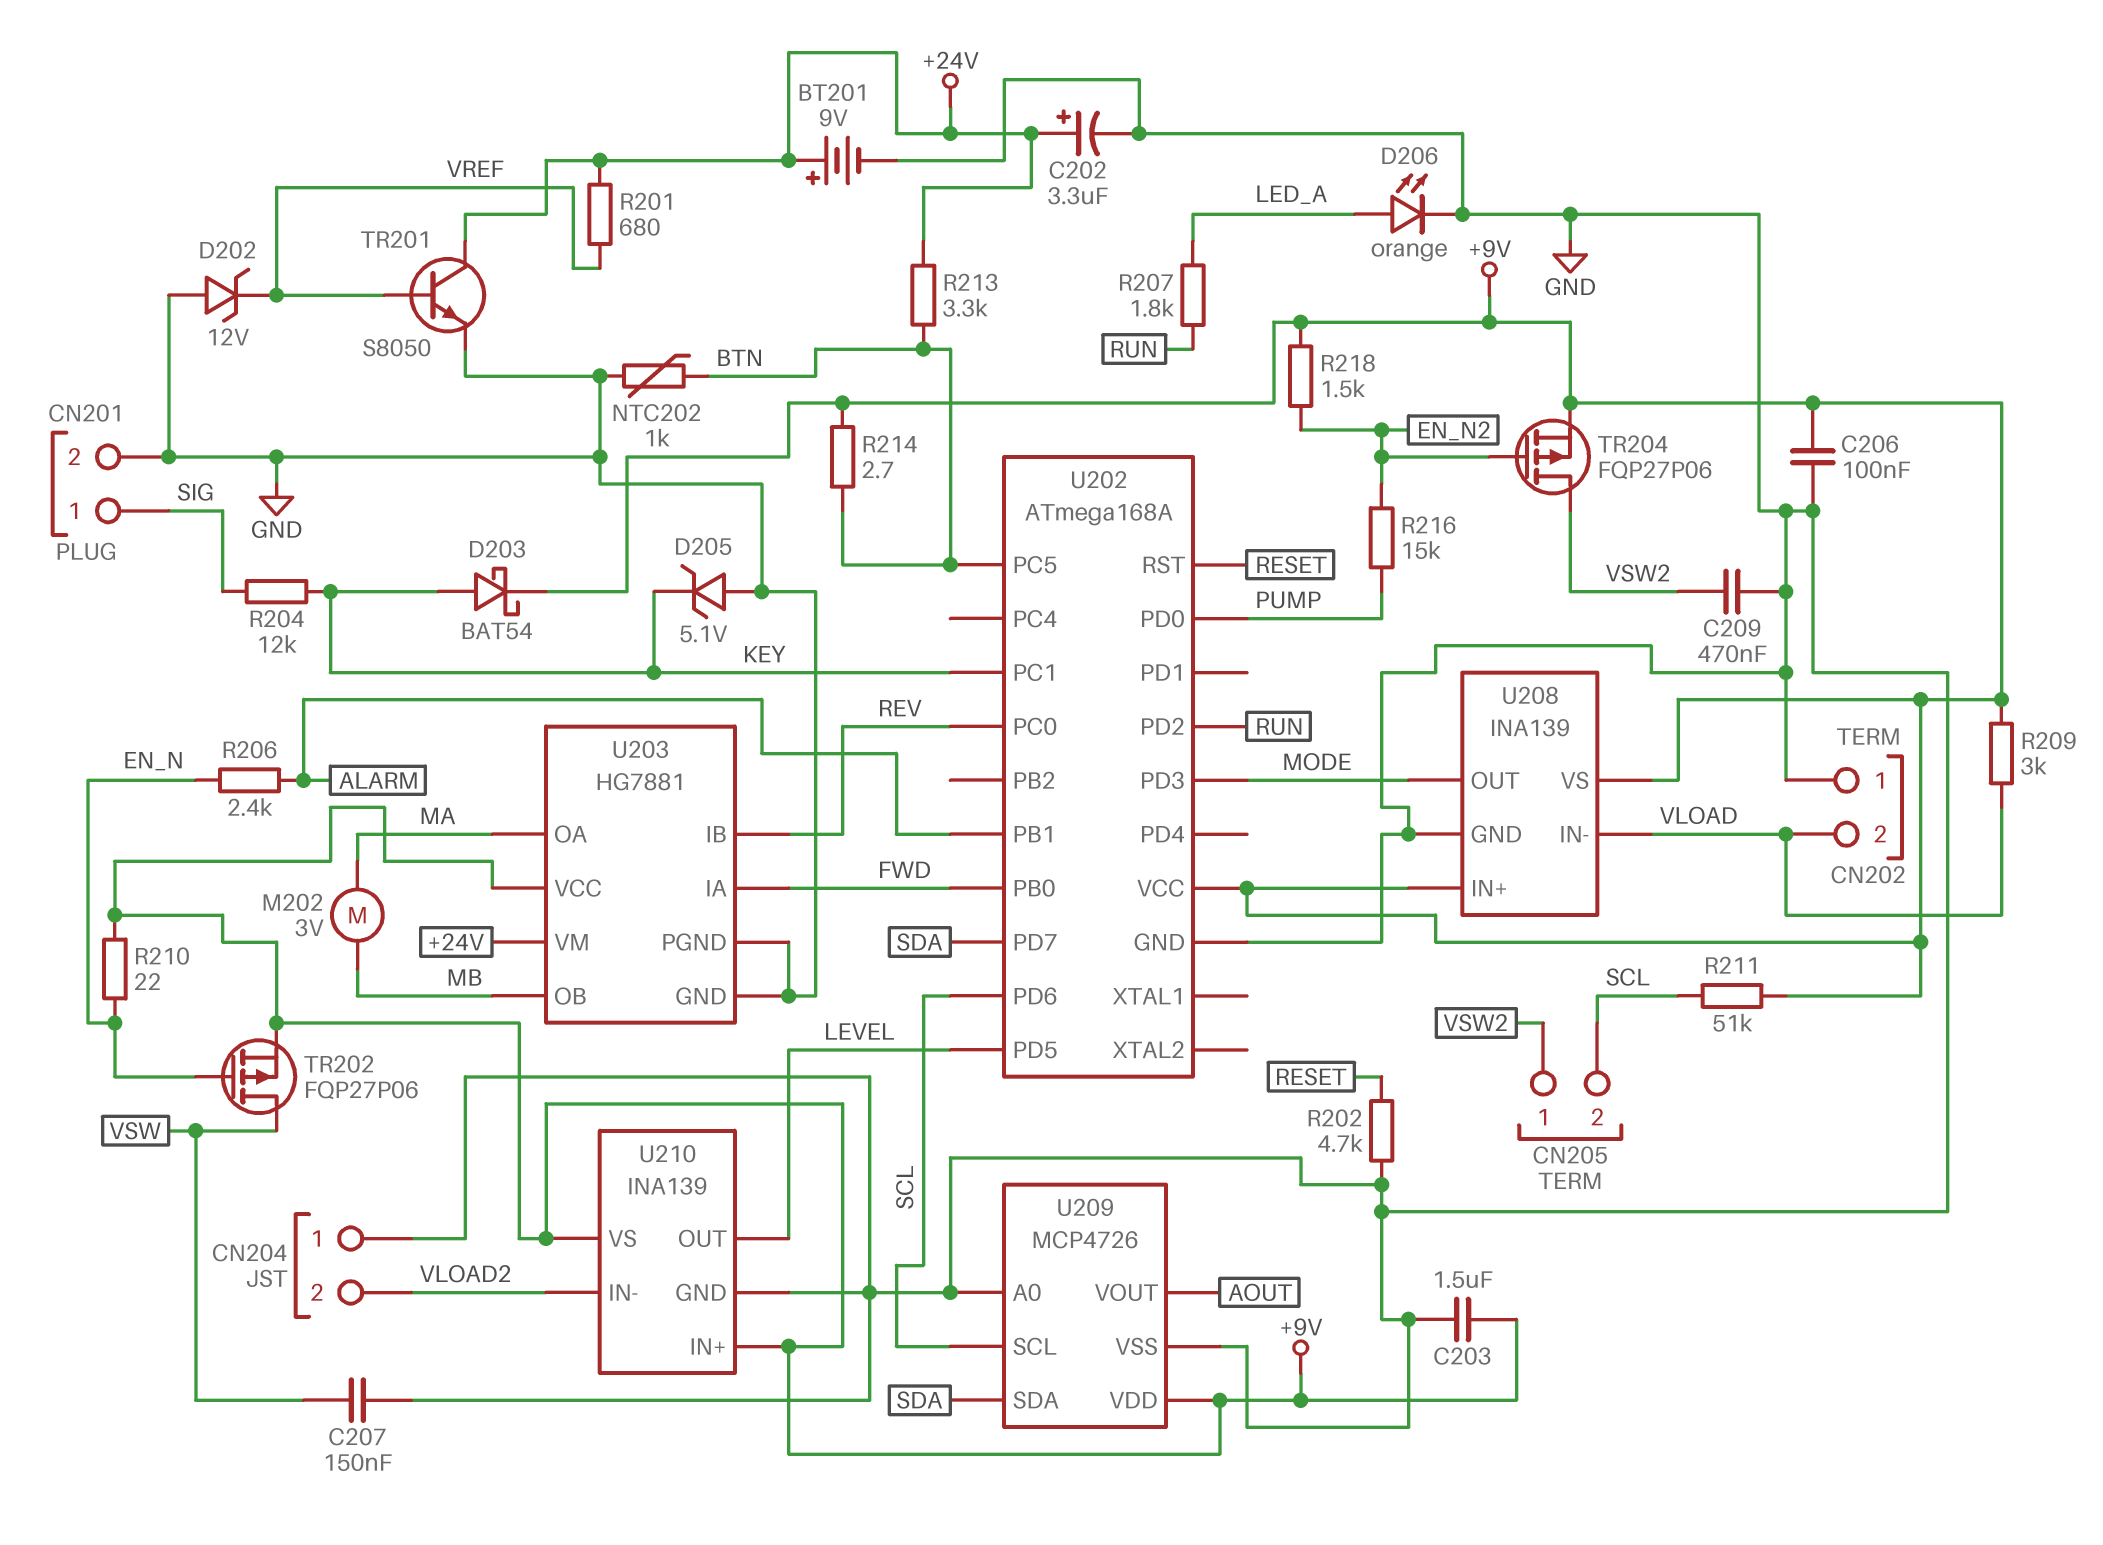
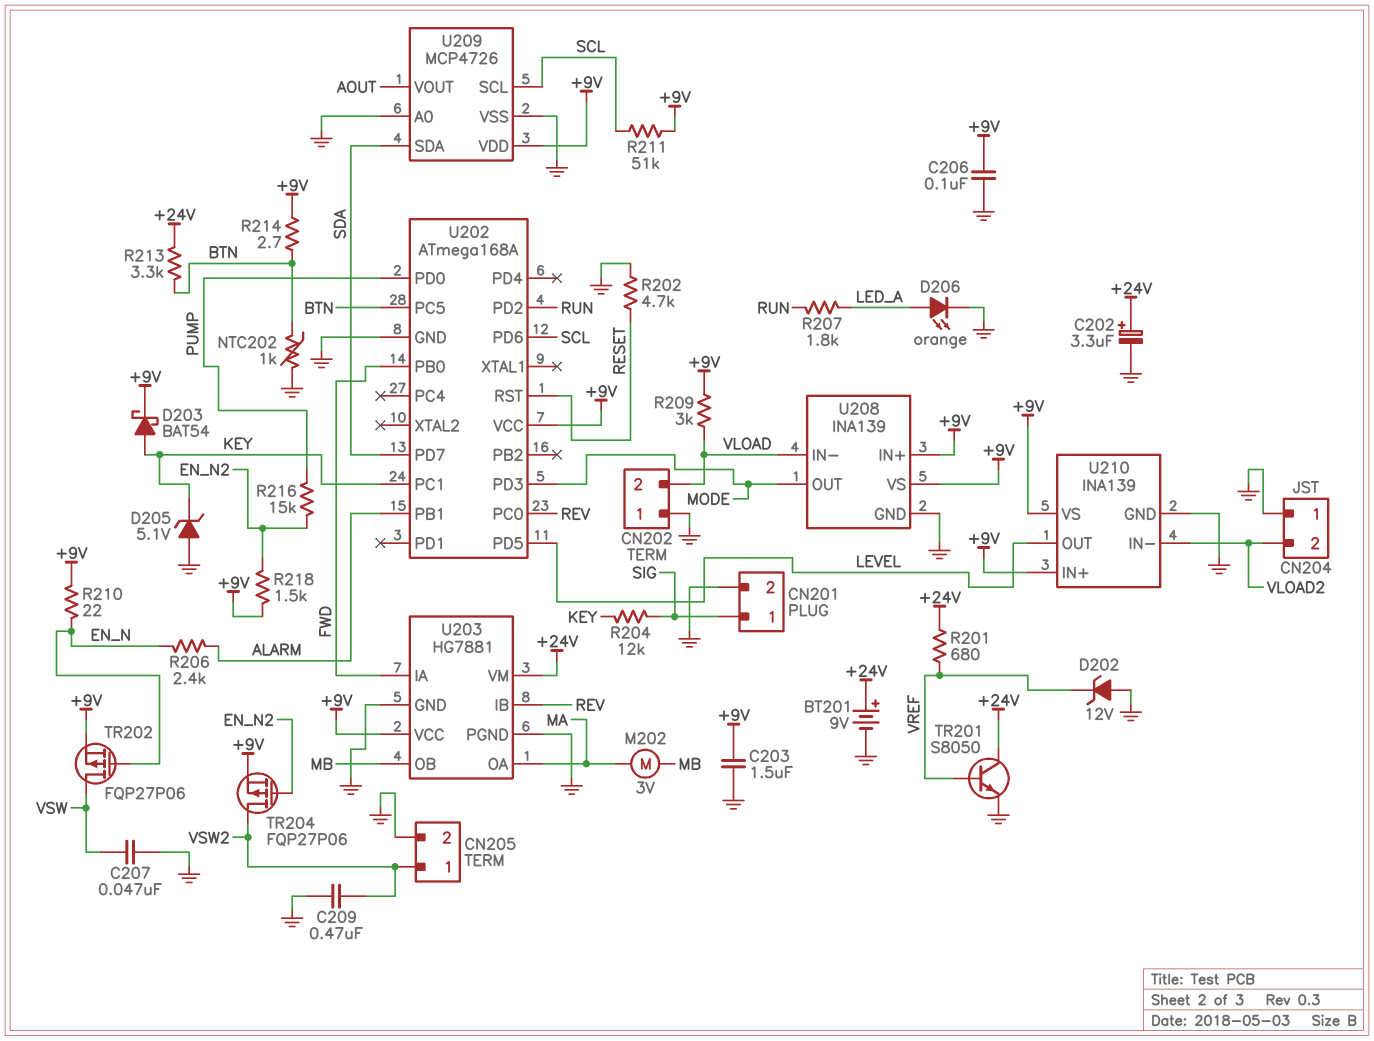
C207: 150nF (GND, VSW) -> 47nF (GND, VSW)
CN205 pin 2: SCL -> GND

